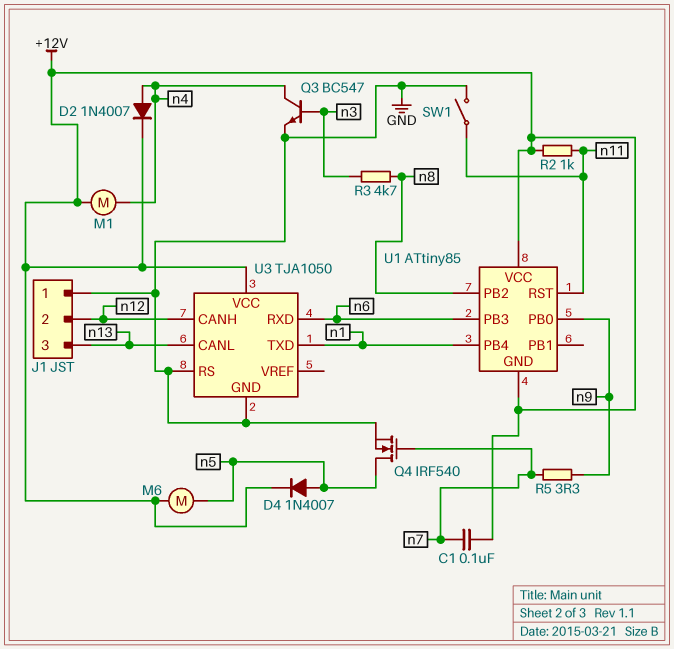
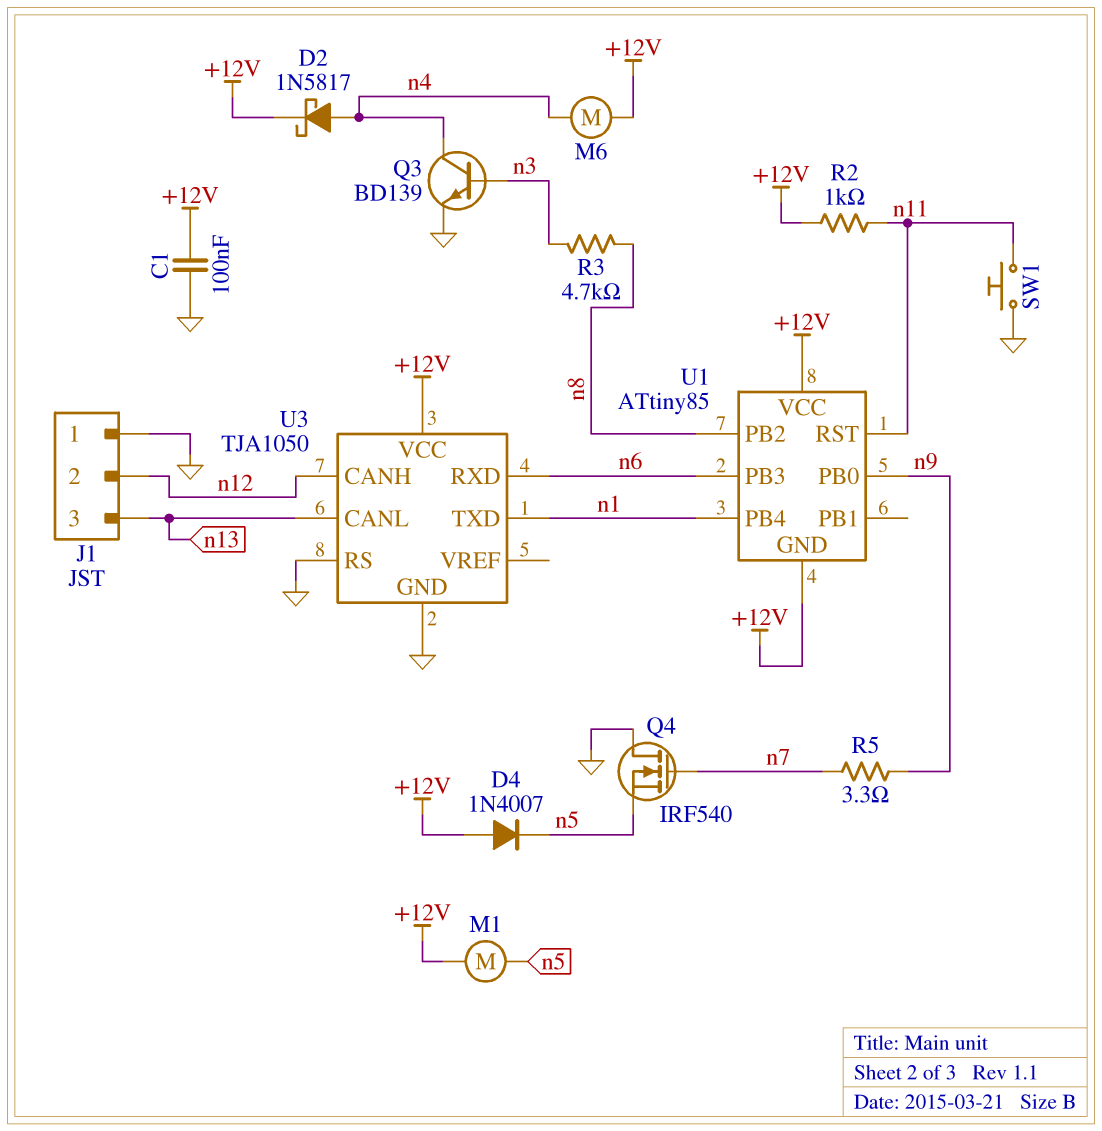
C1: 100nF (+12V, n7) -> 100nF (+12V, GND)
D2: diode 1N4007 (A n4, K +12V) -> schottky 1N5817 (A n4, K +12V)
D4: diode 1N4007 (A n5, K +12V) -> diode 1N4007 (A +12V, K n5)
M1: motor (+12V, n4) -> motor (+12V, n5)
M6: motor (+12V, n5) -> motor (+12V, n4)
Q3: NPN BC547 (B n3, C n4, E GND) -> NPN BD139 (B n3, C n4, E GND)
Q4: NMOS IRF540 (G n7, D n5, S GND) -> NMOS IRF540 (G n7, D GND, S n5)
SW1: switch (GND, n11) -> button (GND, n11)

